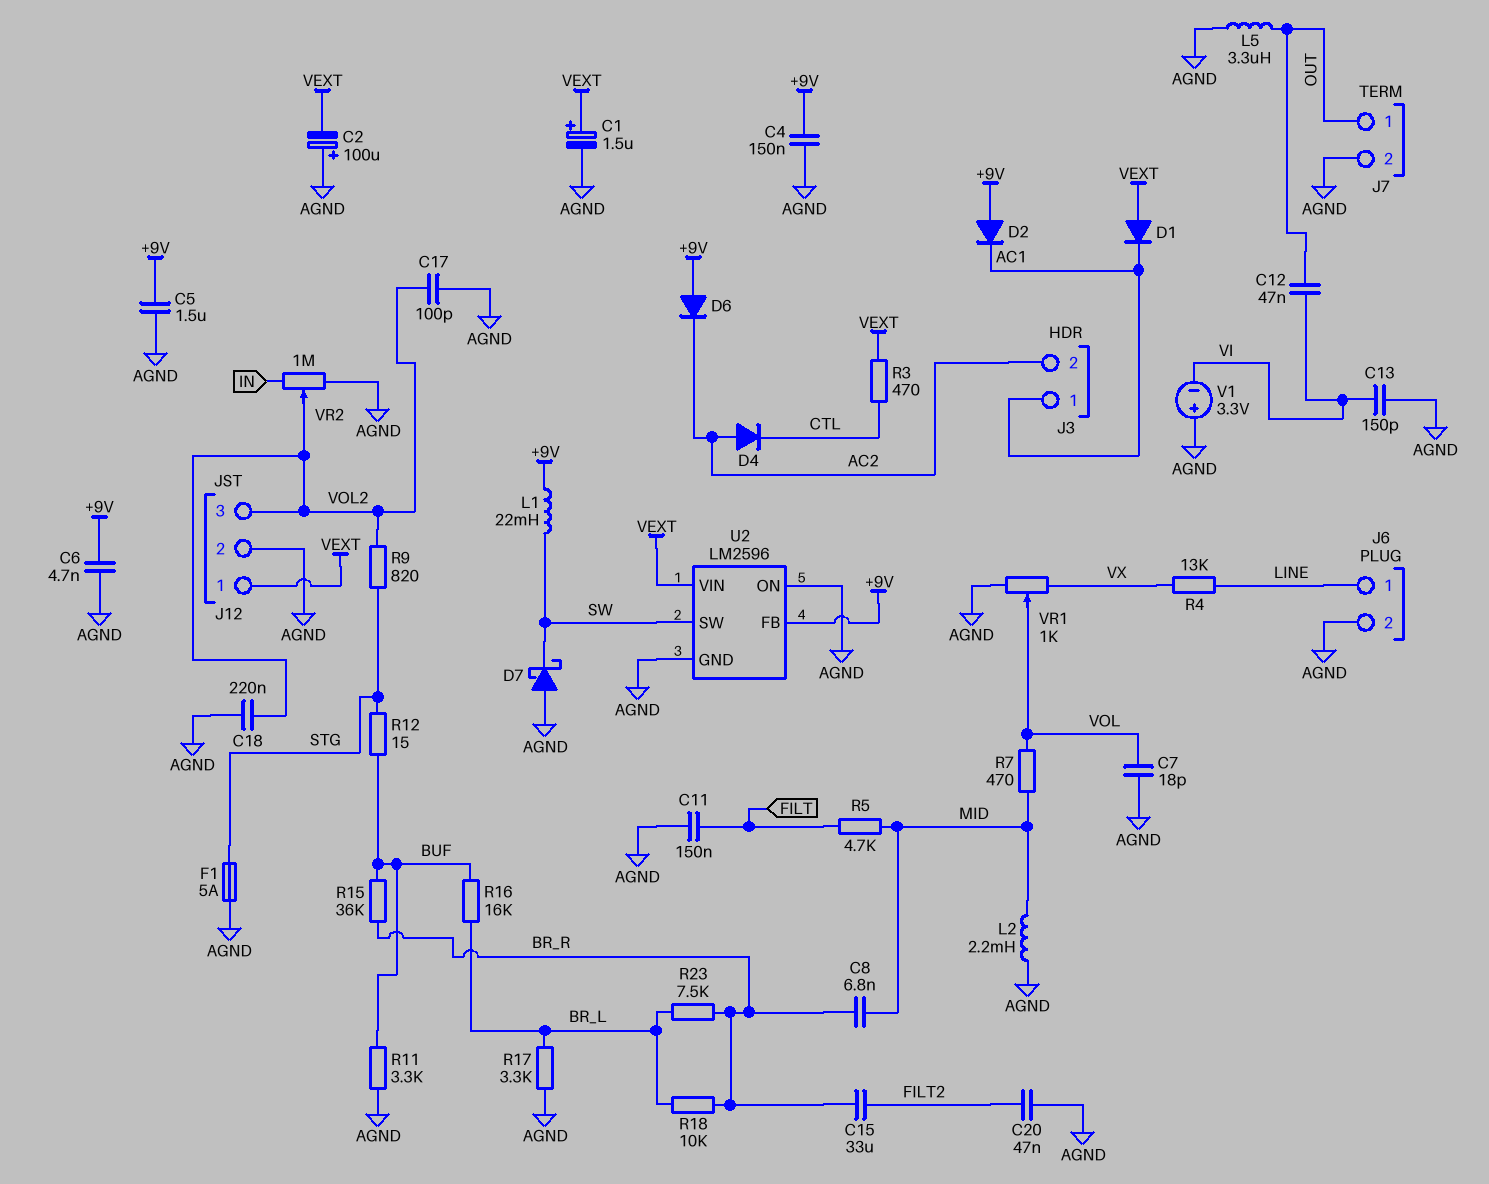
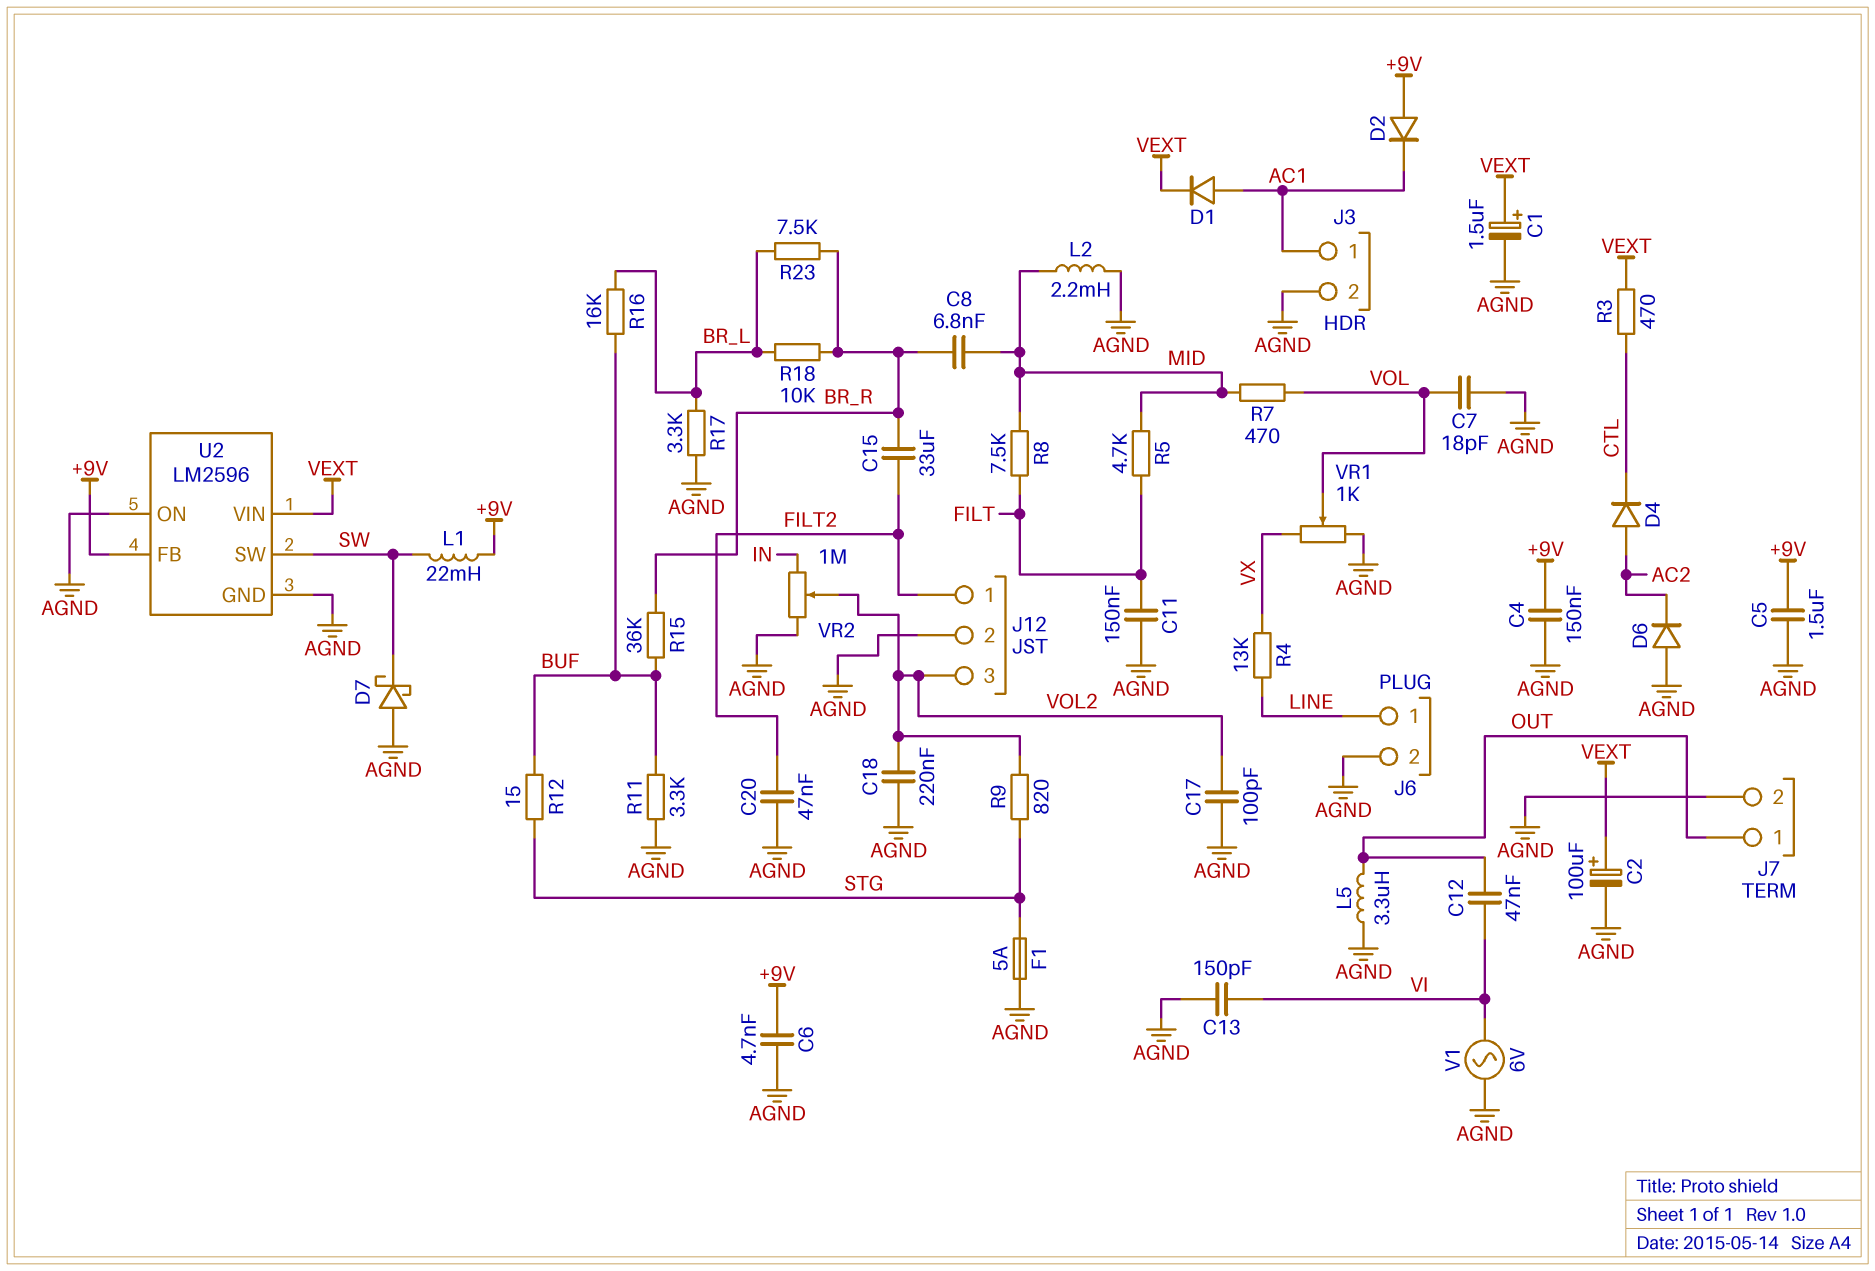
C2: 100uF (plus AGND, minus VEXT) -> 100uF (plus VEXT, minus AGND)
D1: diode (A VEXT, K AC1) -> diode (A AC1, K VEXT)
D6: diode (A +9V, K AC2) -> diode (A AGND, K AC2)
J3 pin 2: AC2 -> AGND
J12 pin 1: VEXT -> FILT2
R8: none -> 7.5k (FILT, MID)
V1: 3.3V (plus AGND, minus VI) -> AC 6V (AGND, VI)

